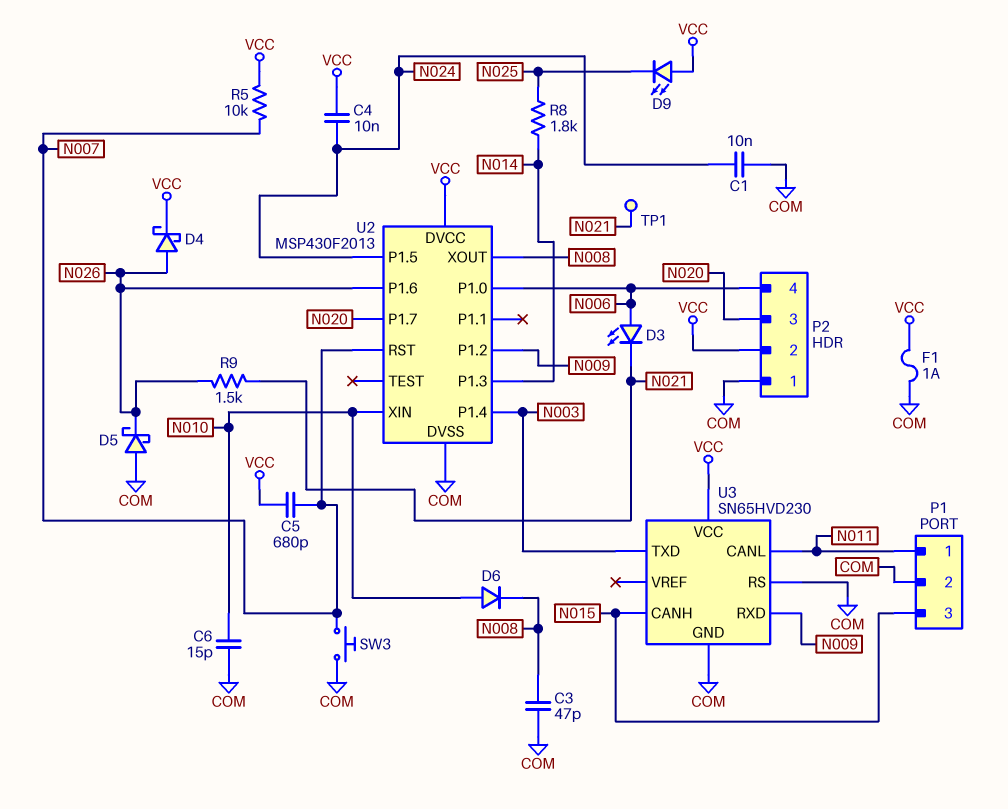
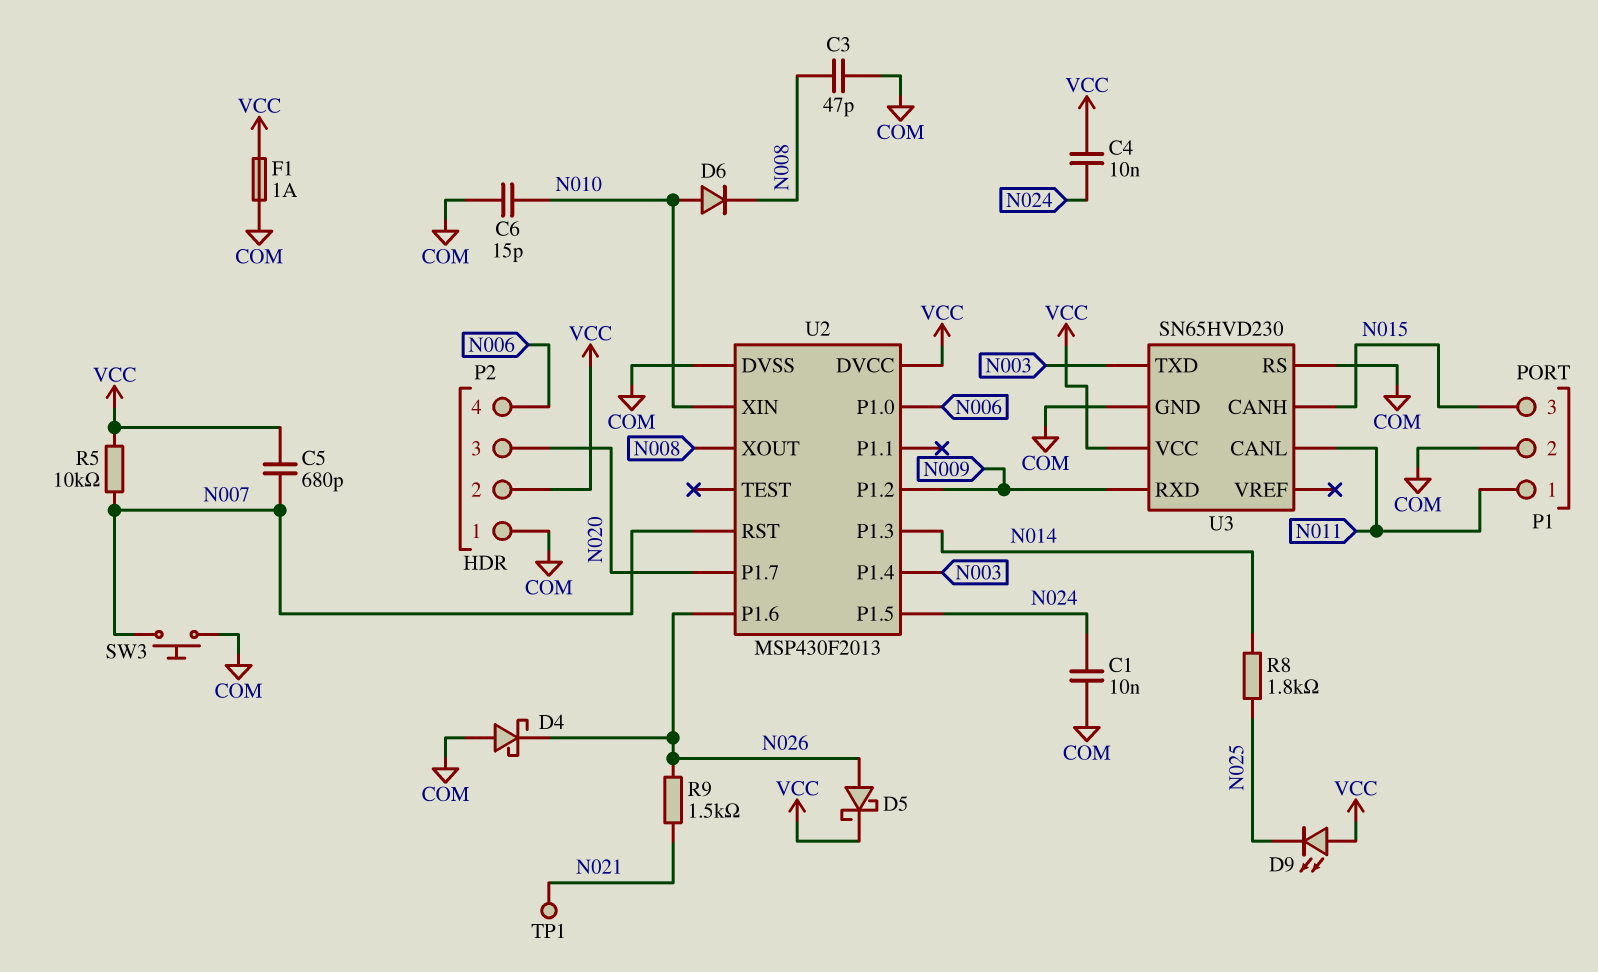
D3: LED (A N006, K N021) -> none
D4: schottky (A N026, K VCC) -> schottky (A COM, K N026)
D5: schottky (A COM, K N026) -> schottky (A N026, K VCC)

